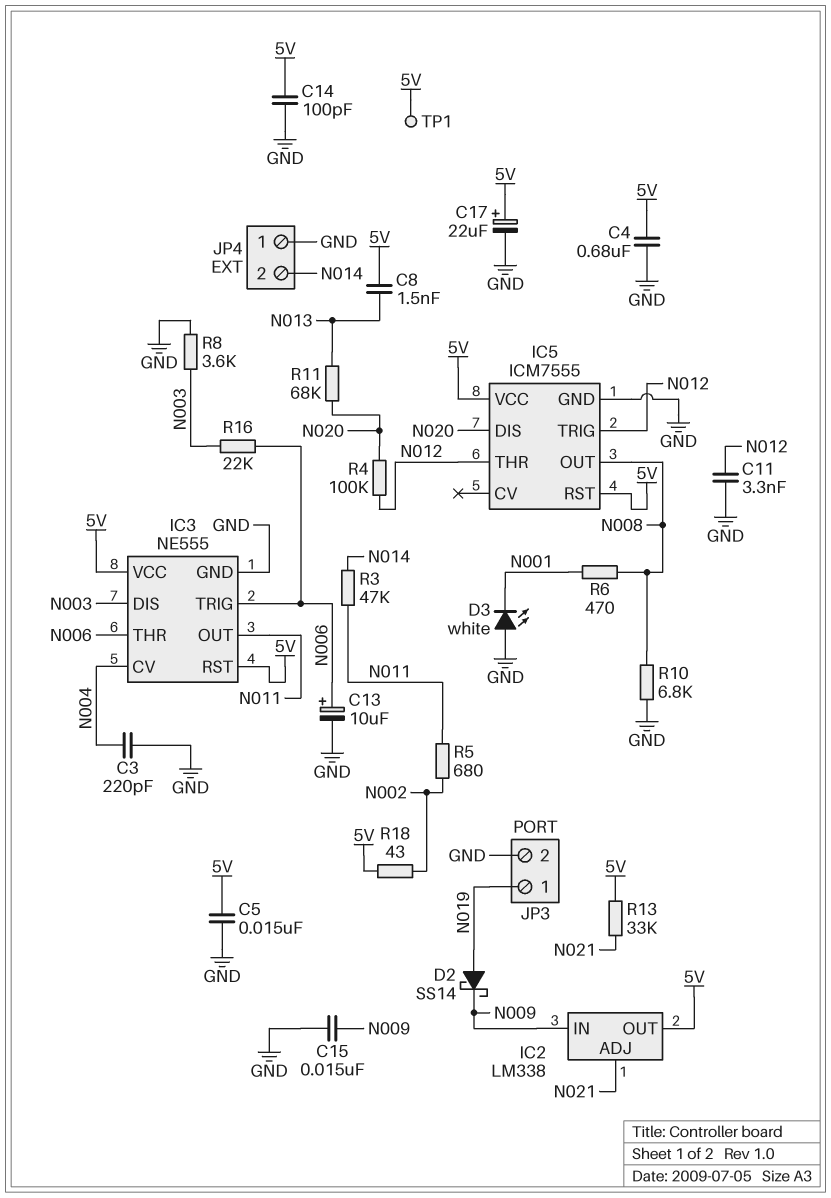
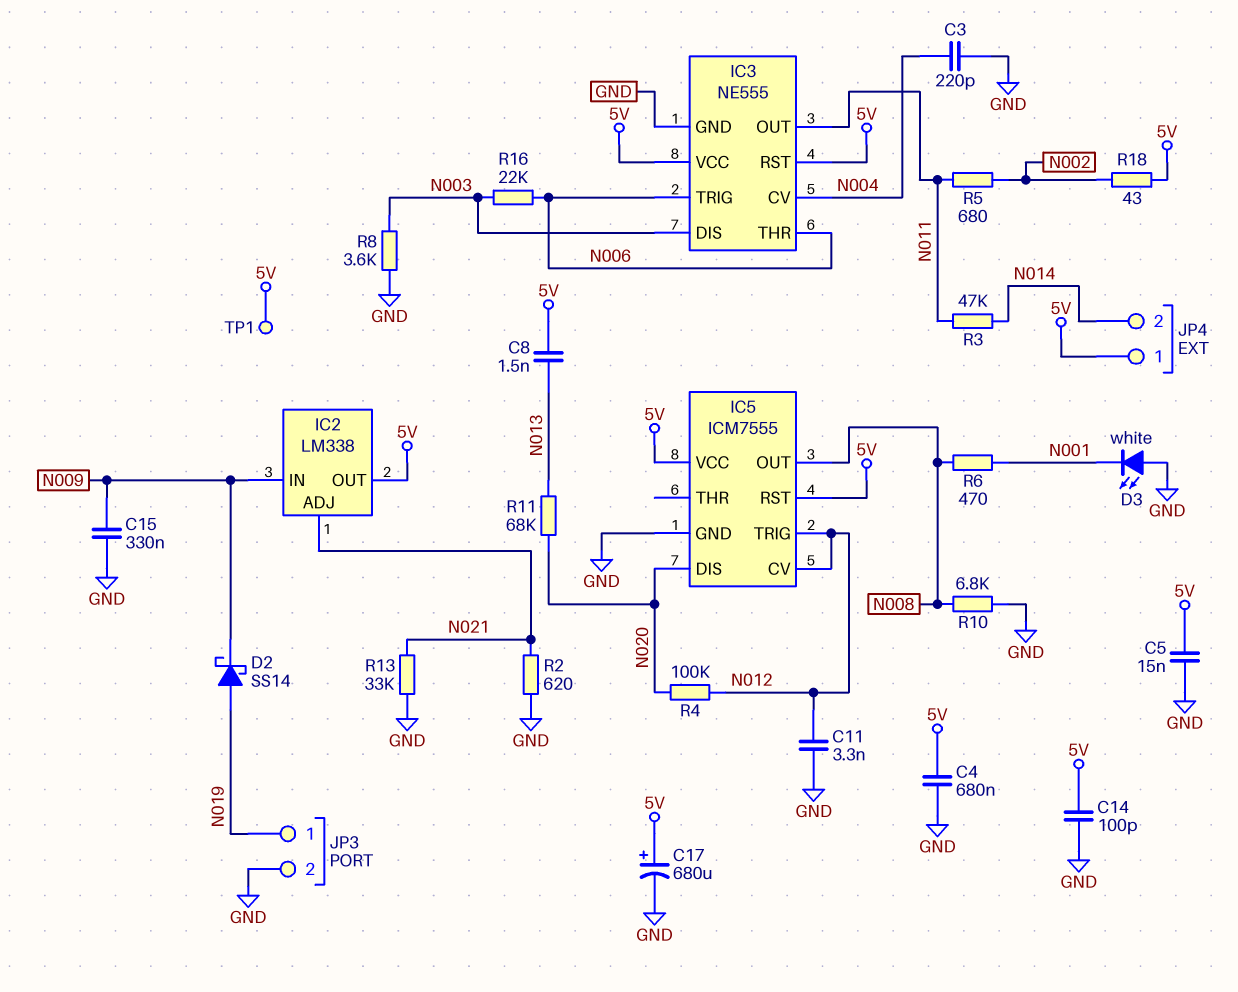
C13: 10uF (plus N006, minus GND) -> none
C15: 15nF (GND, N009) -> 330nF (GND, N009)
C17: 22uF (plus 5V, minus GND) -> 680uF (plus 5V, minus GND)
IC5 pin CV: none -> N012
IC5 pin THR: N012 -> none
JP4 pin 1: GND -> 5V
R2: none -> 620 (GND, N021)
R13: 33k (5V, N021) -> 33k (GND, N021)

